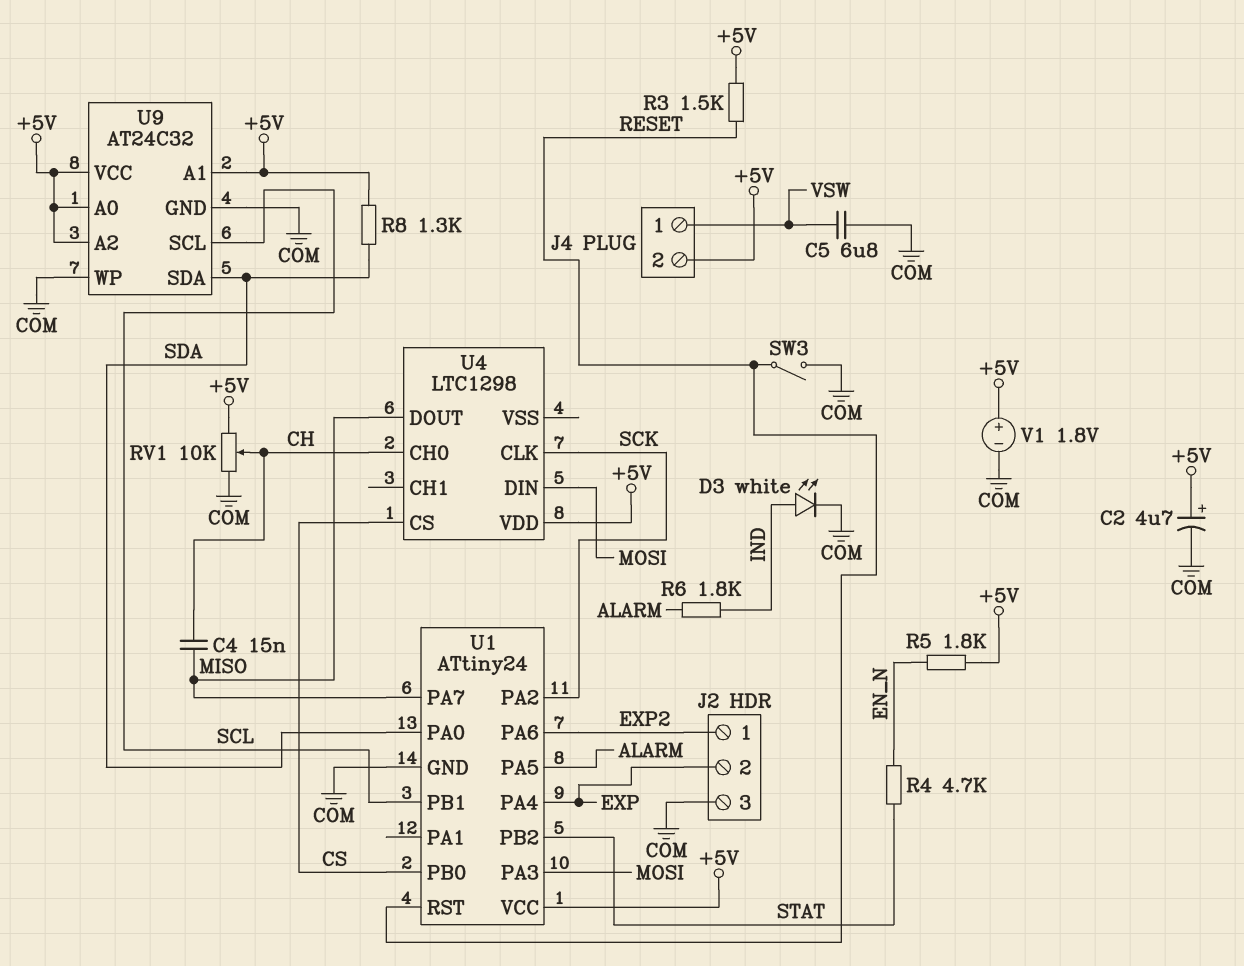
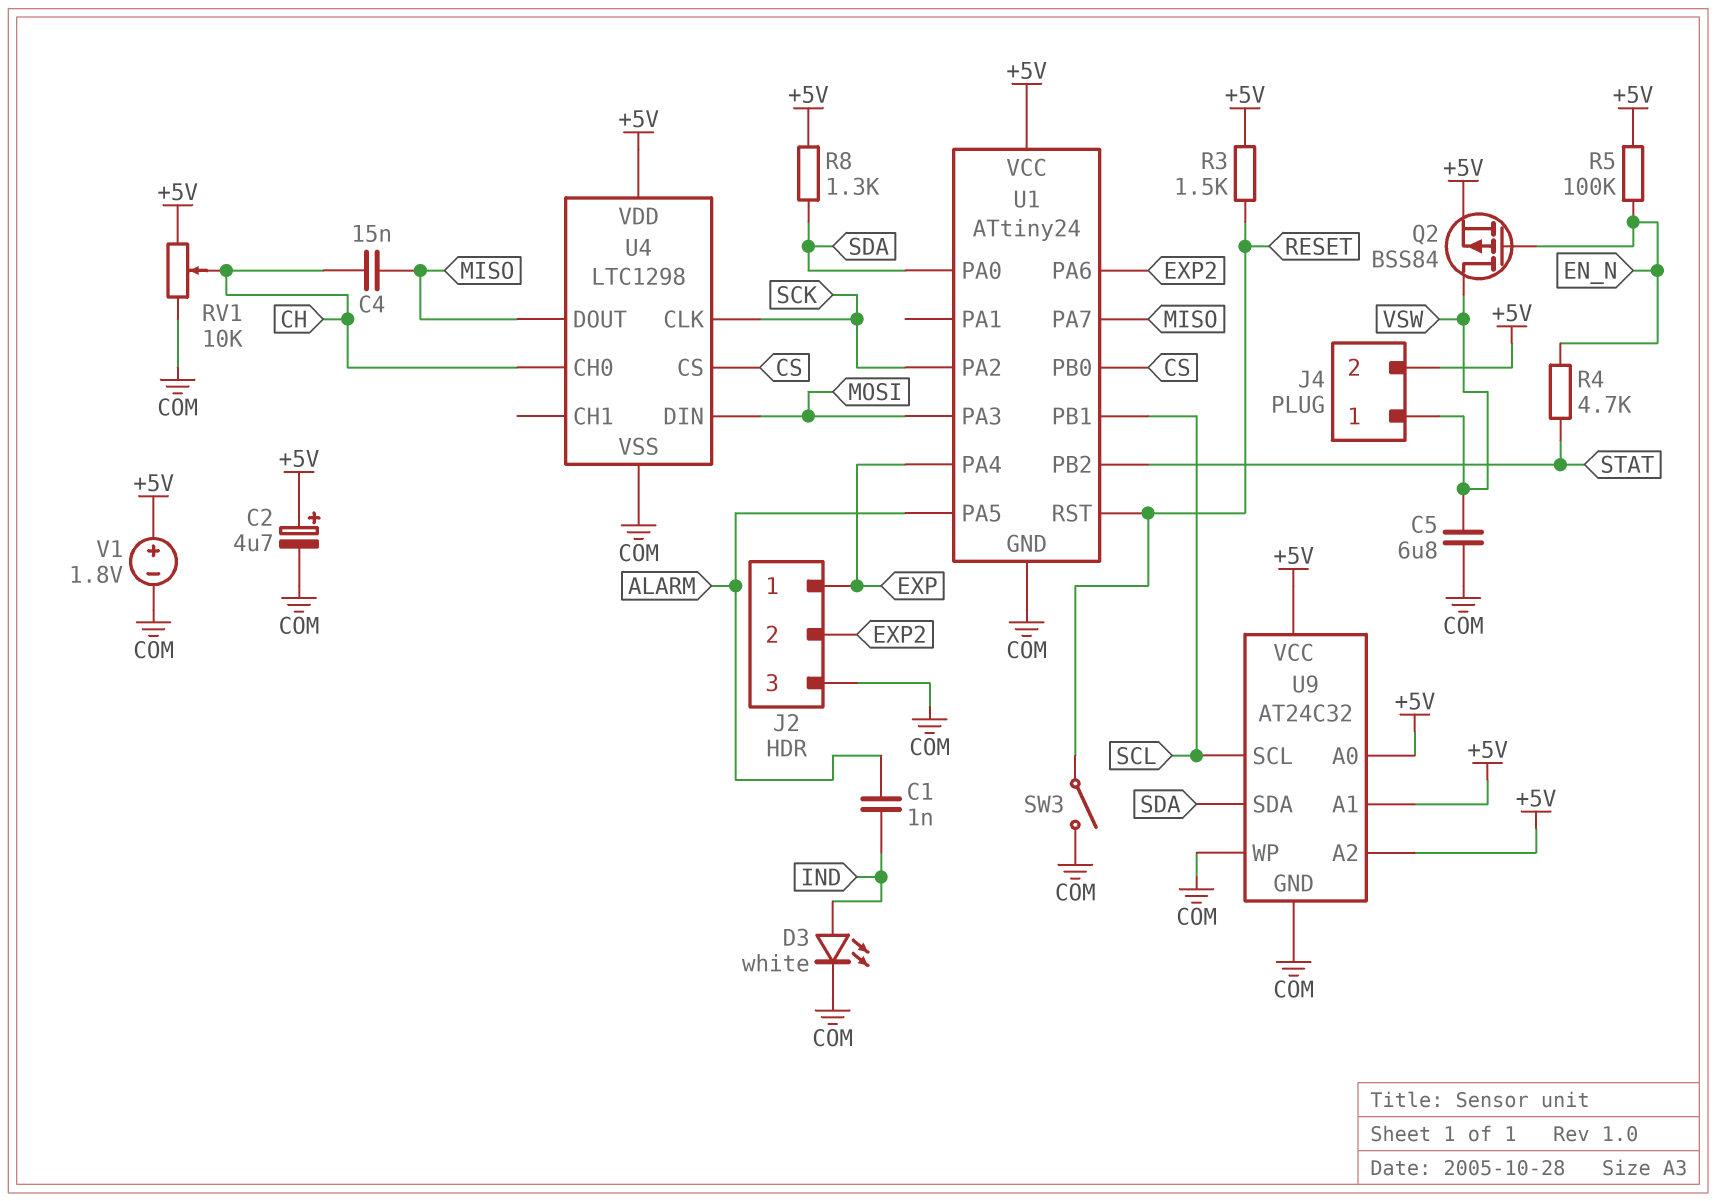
C1: none -> 1nF (ALARM, IND)
J2 pin 1: EXP2 -> EXP
J2 pin 2: EXP -> EXP2
Q2: none -> PMOS BSS84 (G EN_N, D VSW, S +5V)
R5: 1.8k (+5V, EN_N) -> 100k (+5V, EN_N)
R6: 1.8k (ALARM, IND) -> none
U4 pin VSS: none -> COM

